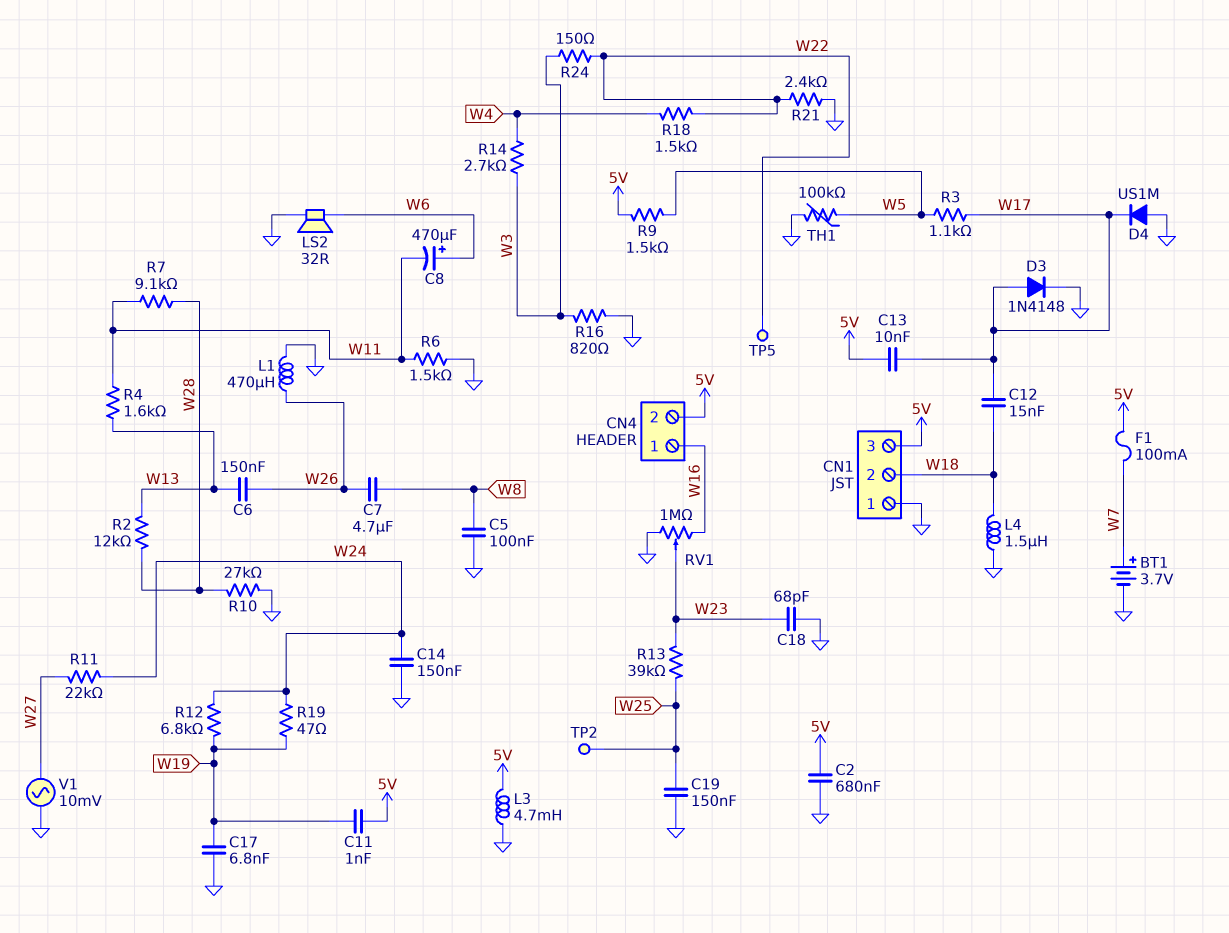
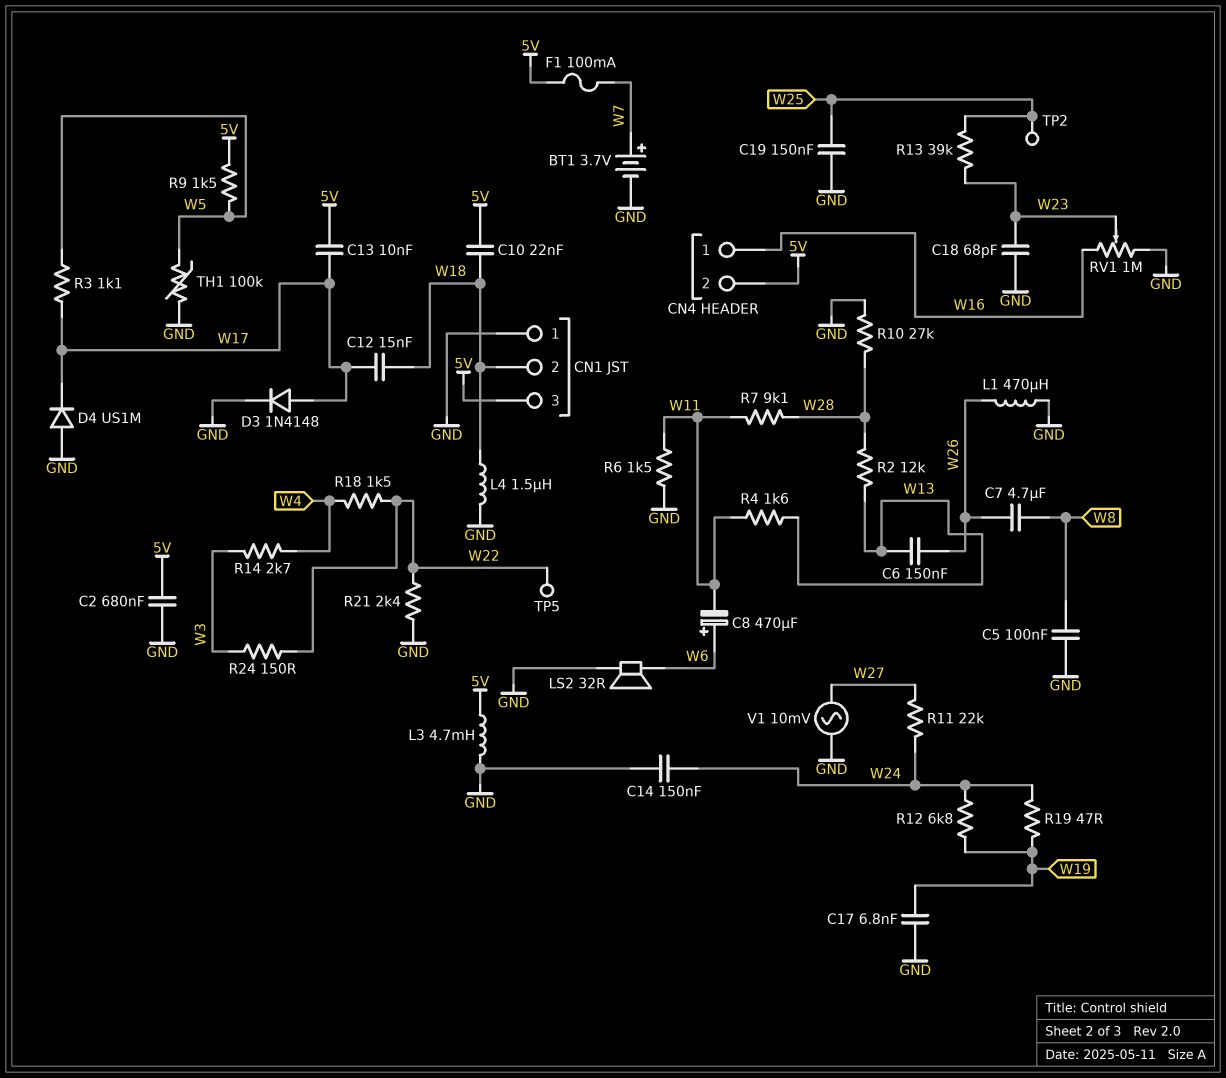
C10: none -> 22nF (5V, W18)
C11: 1nF (5V, W19) -> none
R16: 820 (GND, W3) -> none

